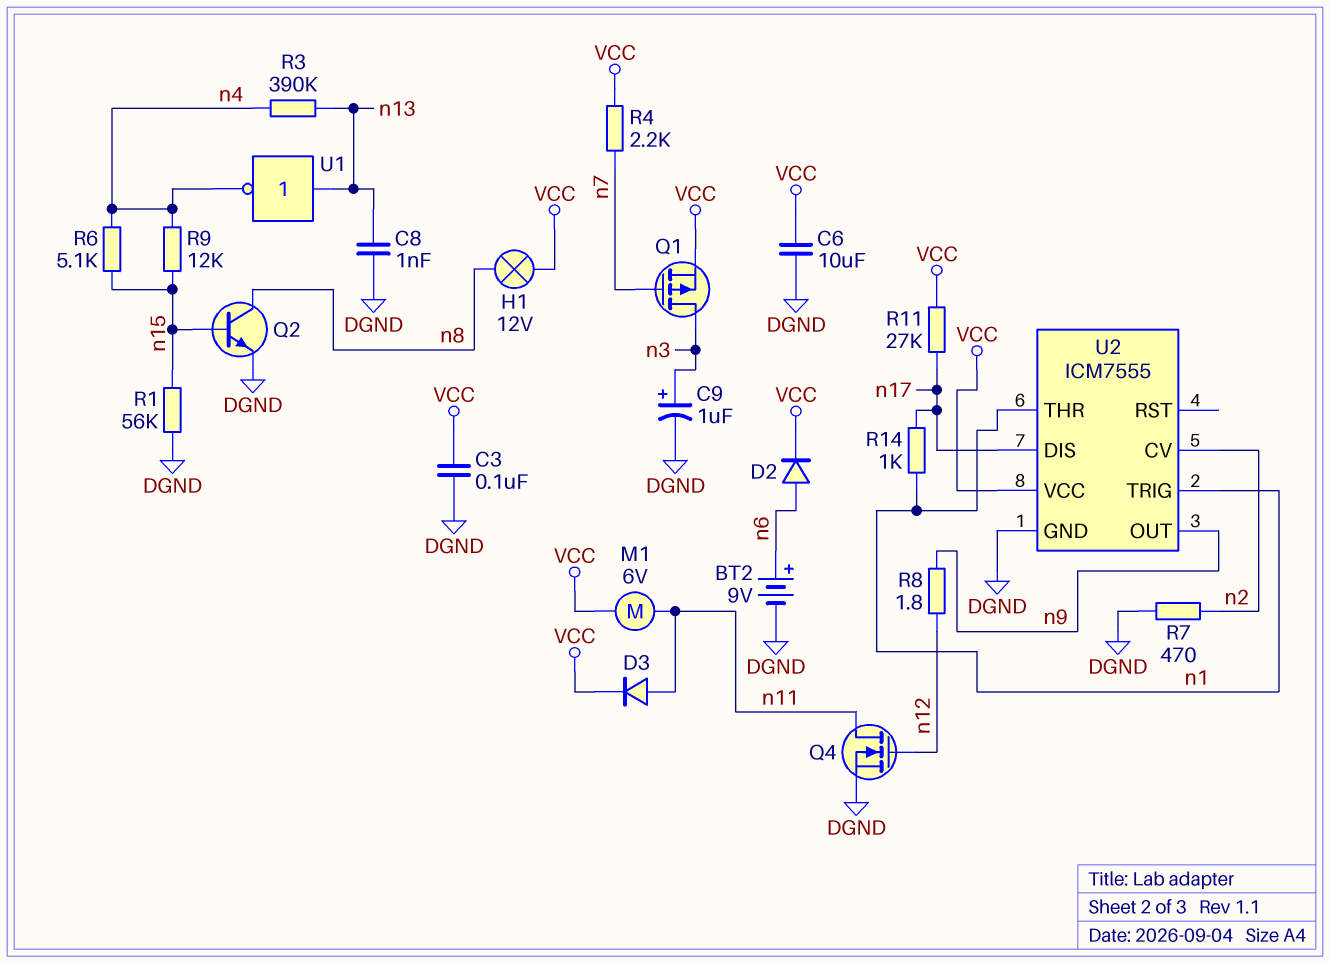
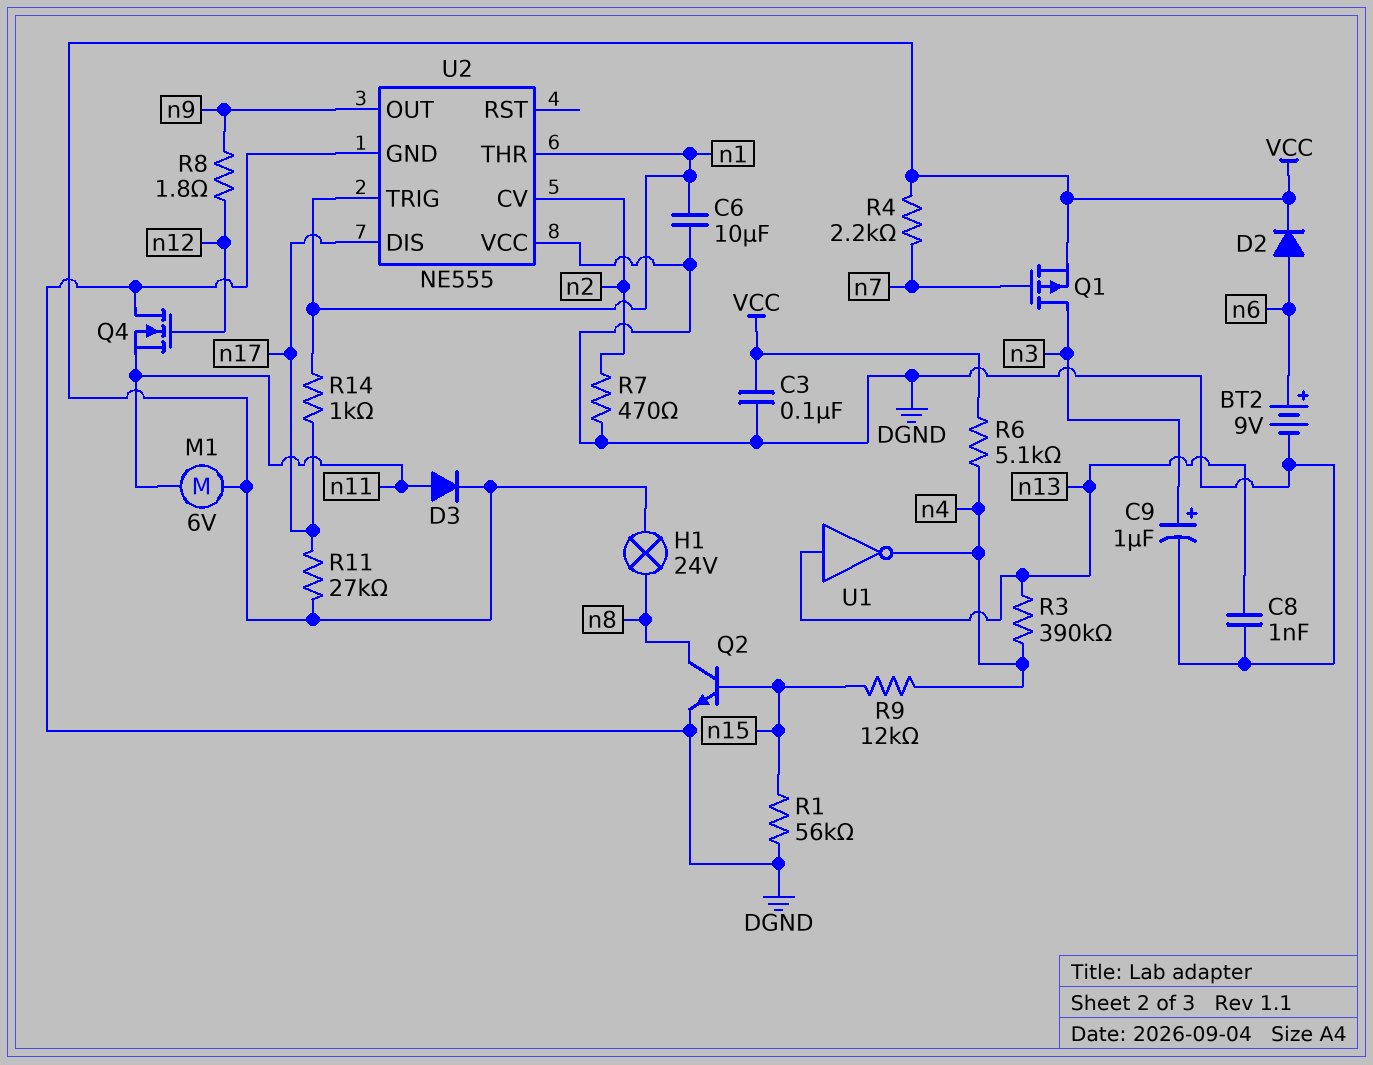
C6: 10uF (DGND, VCC) -> 10uF (DGND, n1)
H1: lamp 12V (VCC, n8) -> lamp 24V (VCC, n8)
Q4: NMOS (G n12, D n11, S DGND) -> NMOS (G n12, D DGND, S n11)
R6: 5.1k (n4, n15) -> 5.1k (VCC, n4)
U2: ICM7555 -> NE555
U2 pin VCC: VCC -> DGND

